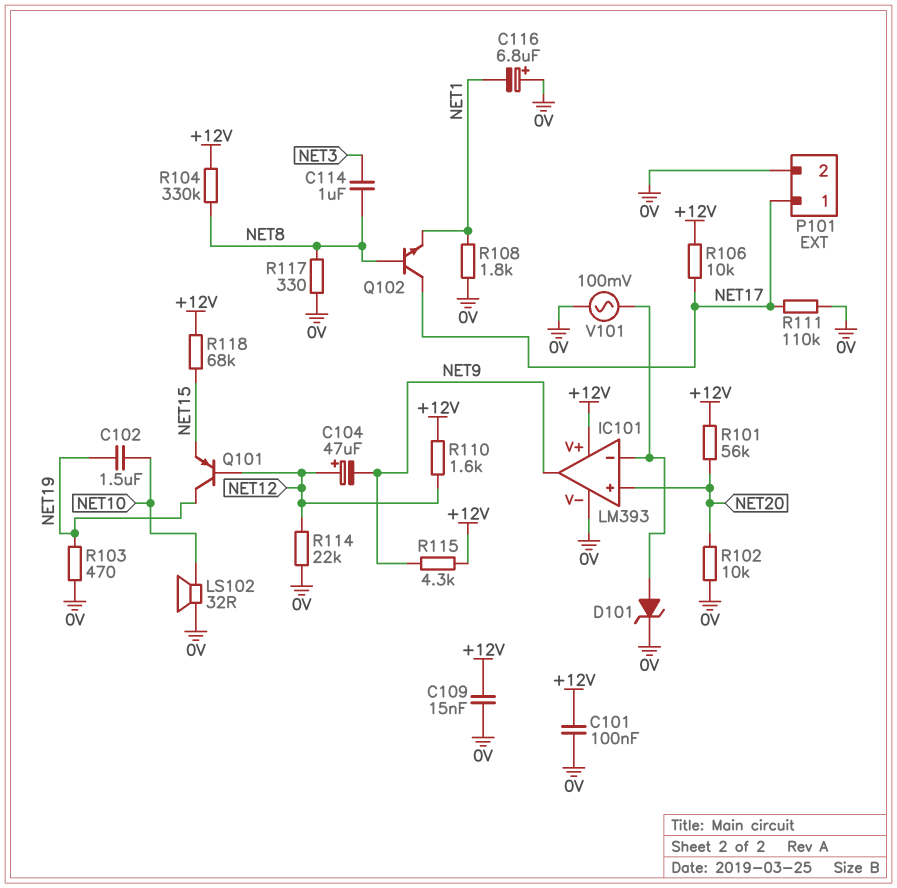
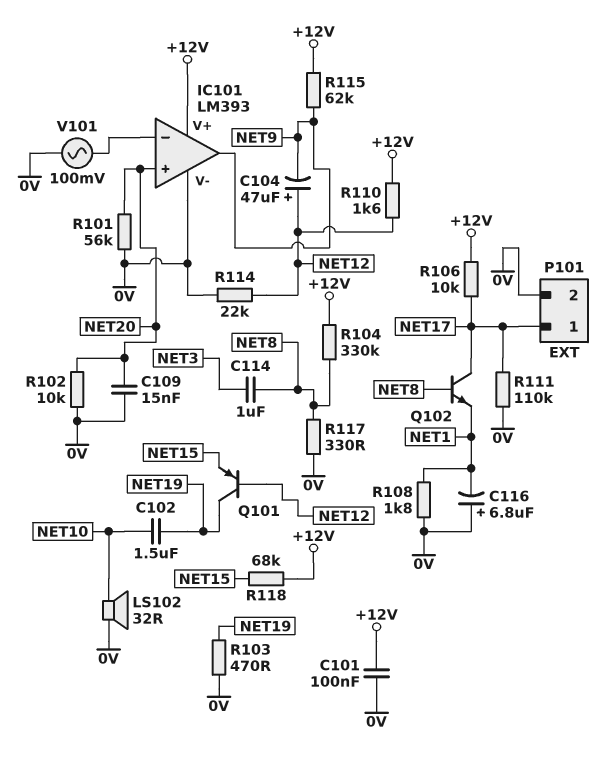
C109: 15nF (+12V, 0V) -> 15nF (0V, NET20)
D101: zener (A IC101/in-, K 0V) -> none
R101: 56k (+12V, NET20) -> 56k (0V, NET20)
R115: 4.3k (+12V, NET9) -> 62k (+12V, NET9)

